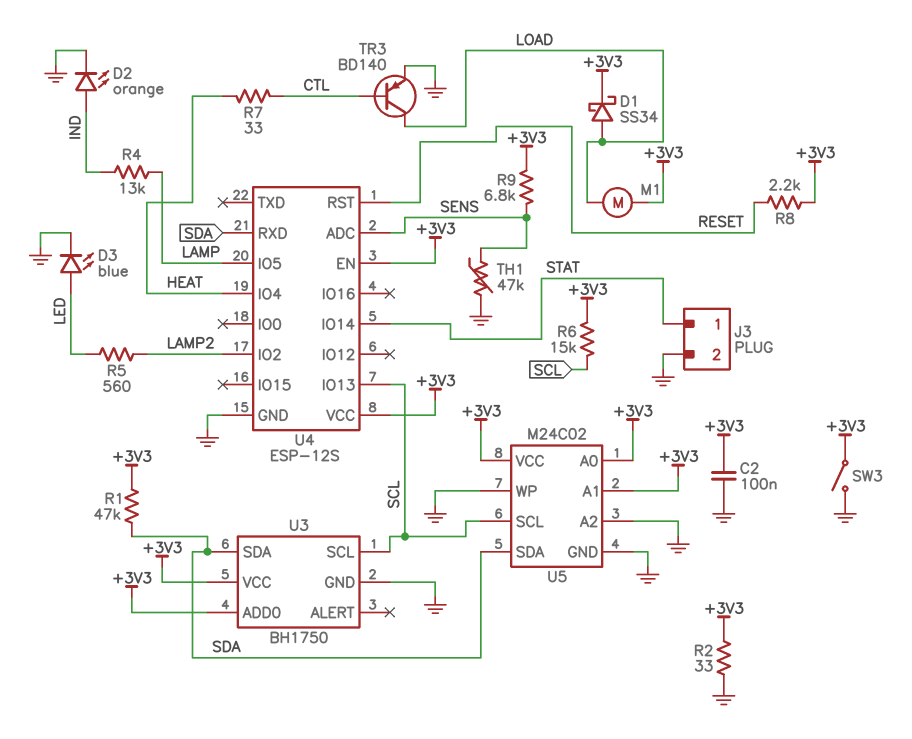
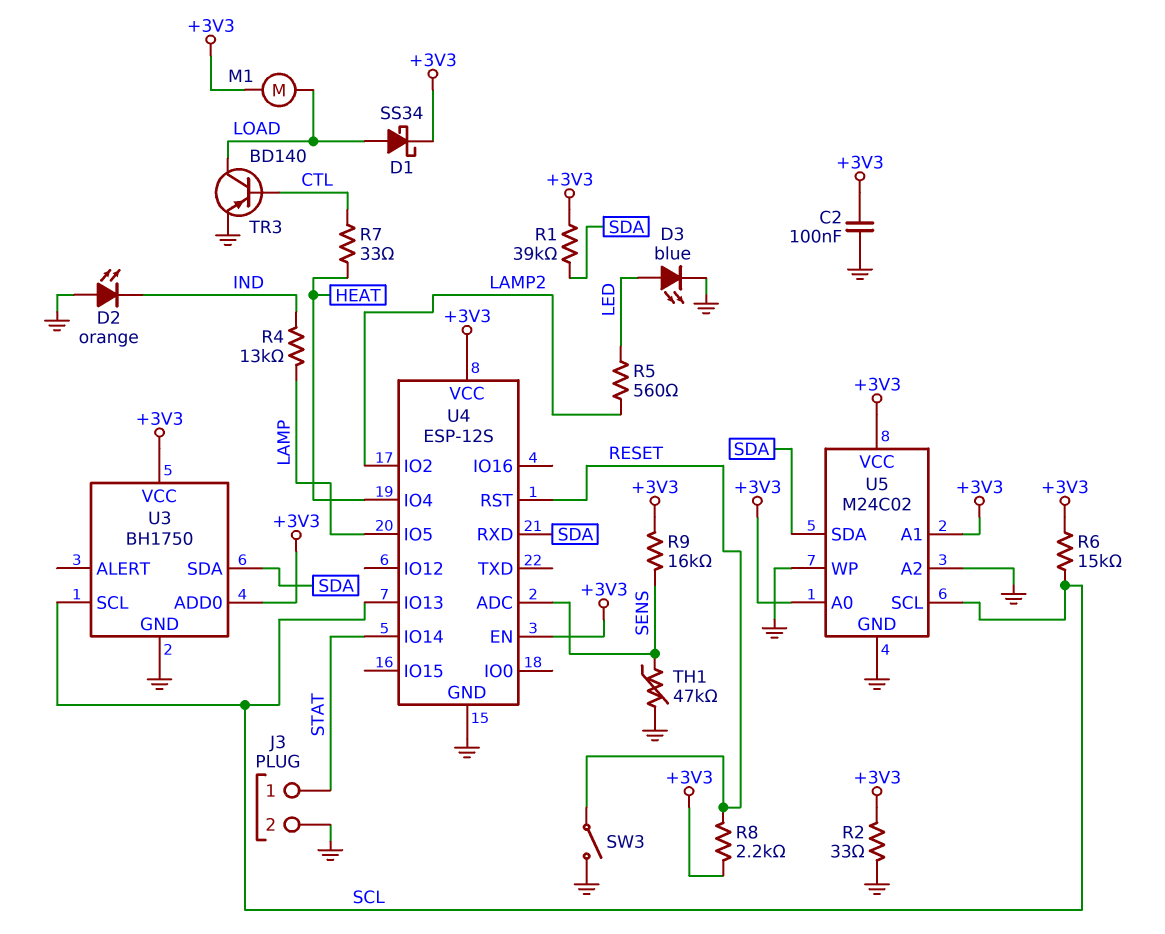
D2: LED orange (A IND, K GND) -> LED orange (A GND, K IND)
R1: 47k (+3V3, SDA) -> 39k (+3V3, SDA)
R9: 6.8k (+3V3, SENS) -> 16k (+3V3, SENS)
SW3: switch (+3V3, GND) -> switch (GND, RESET)

